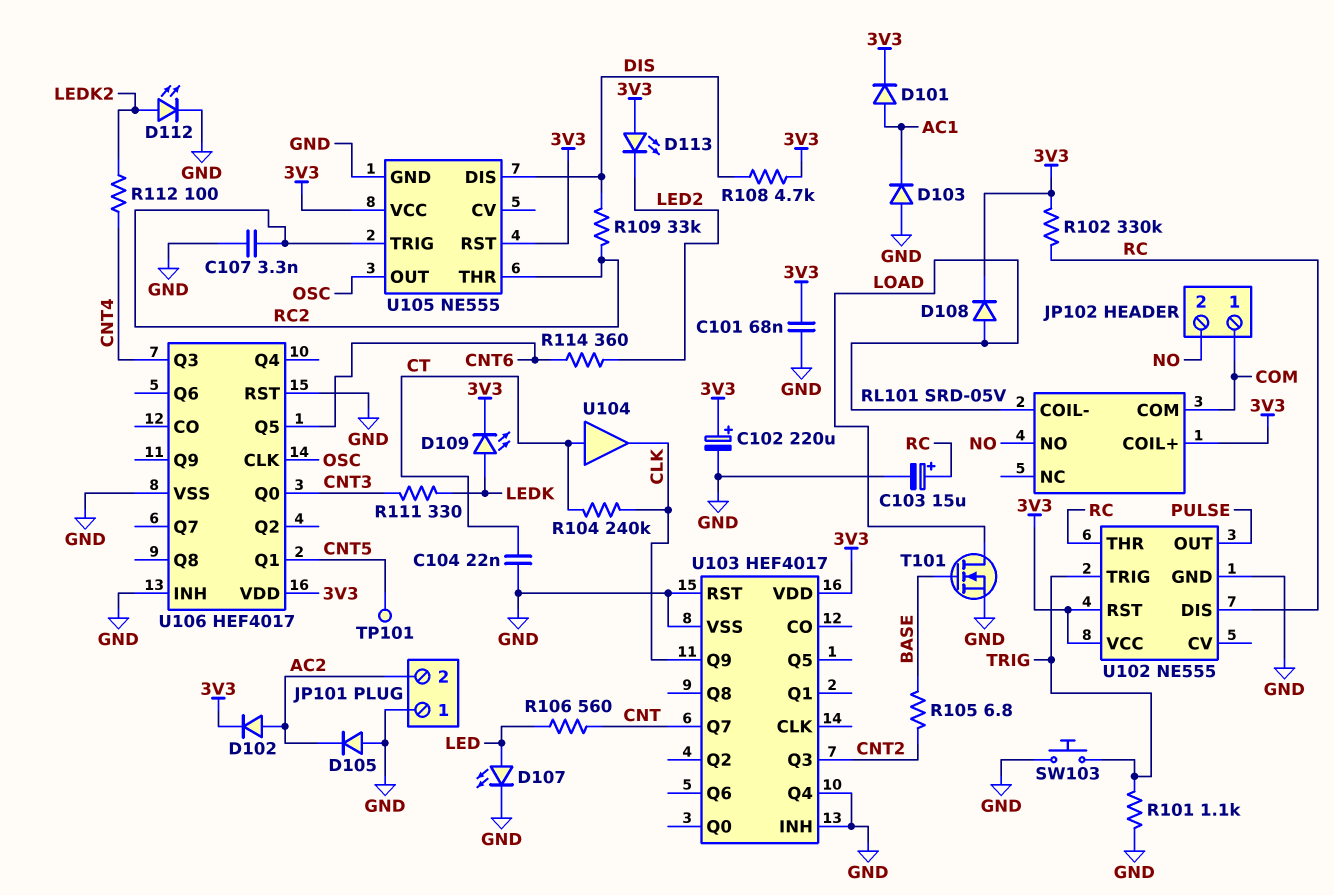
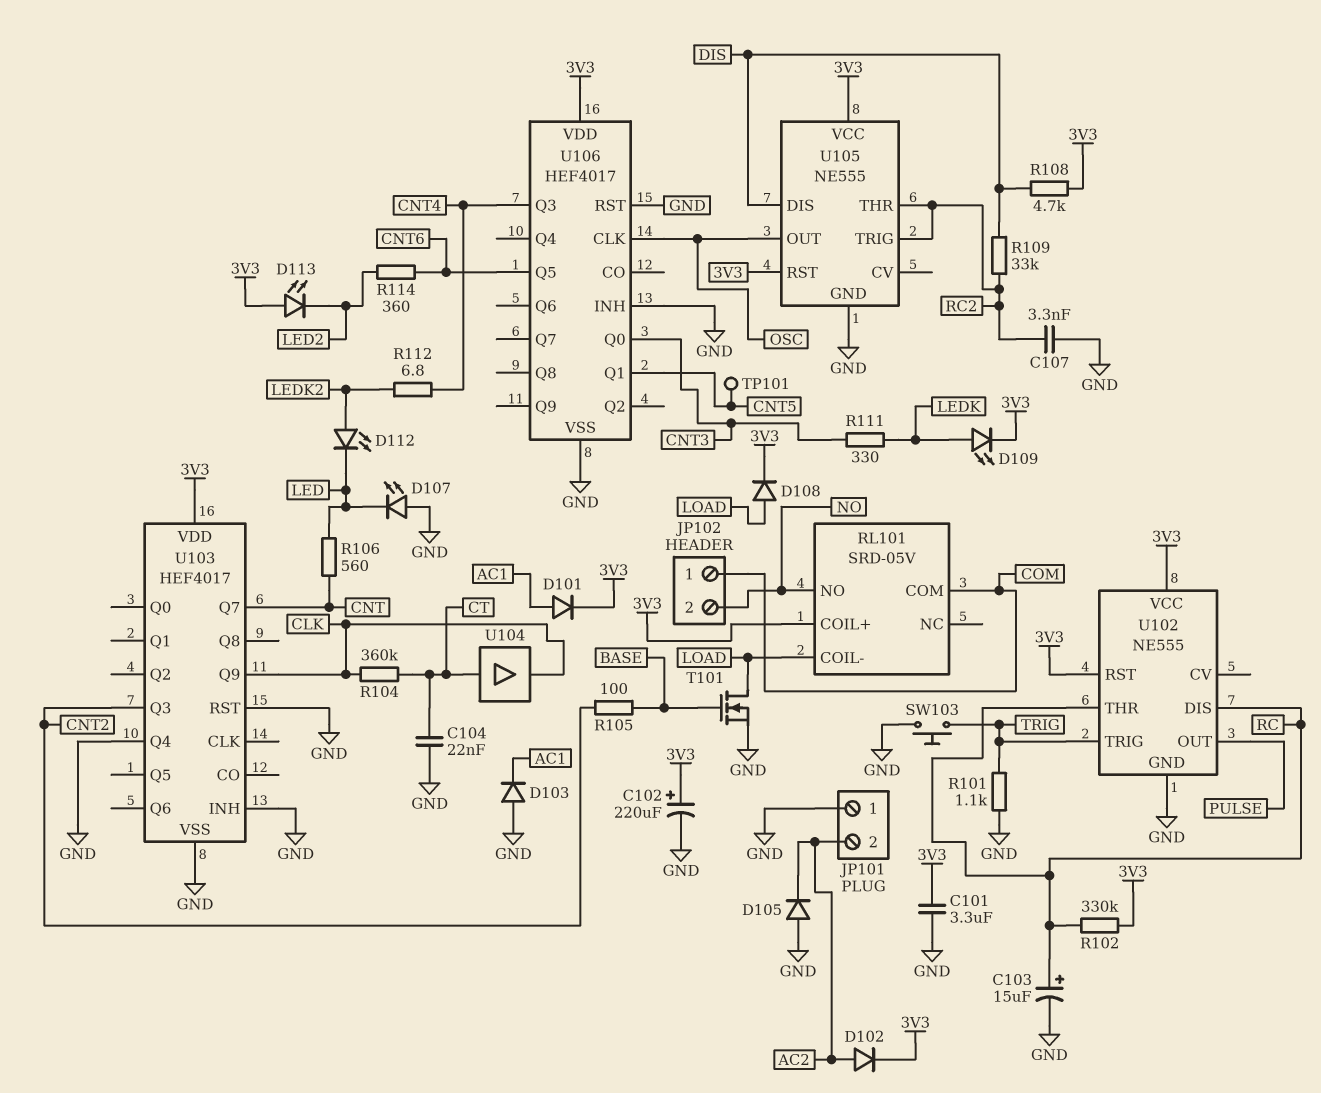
C101: 68nF (3V3, GND) -> 3.3uF (3V3, GND)
D107: LED (A LED, K GND) -> LED (A GND, K LED)
D112: LED (A LEDK2, K GND) -> LED (A LEDK2, K LED)
R104: 240k (CLK, CT) -> 360k (CLK, CT)
R105: 6.8 (BASE, CNT2) -> 100 (BASE, CNT2)
R112: 100 (CNT4, LEDK2) -> 6.8 (CNT4, LEDK2)

